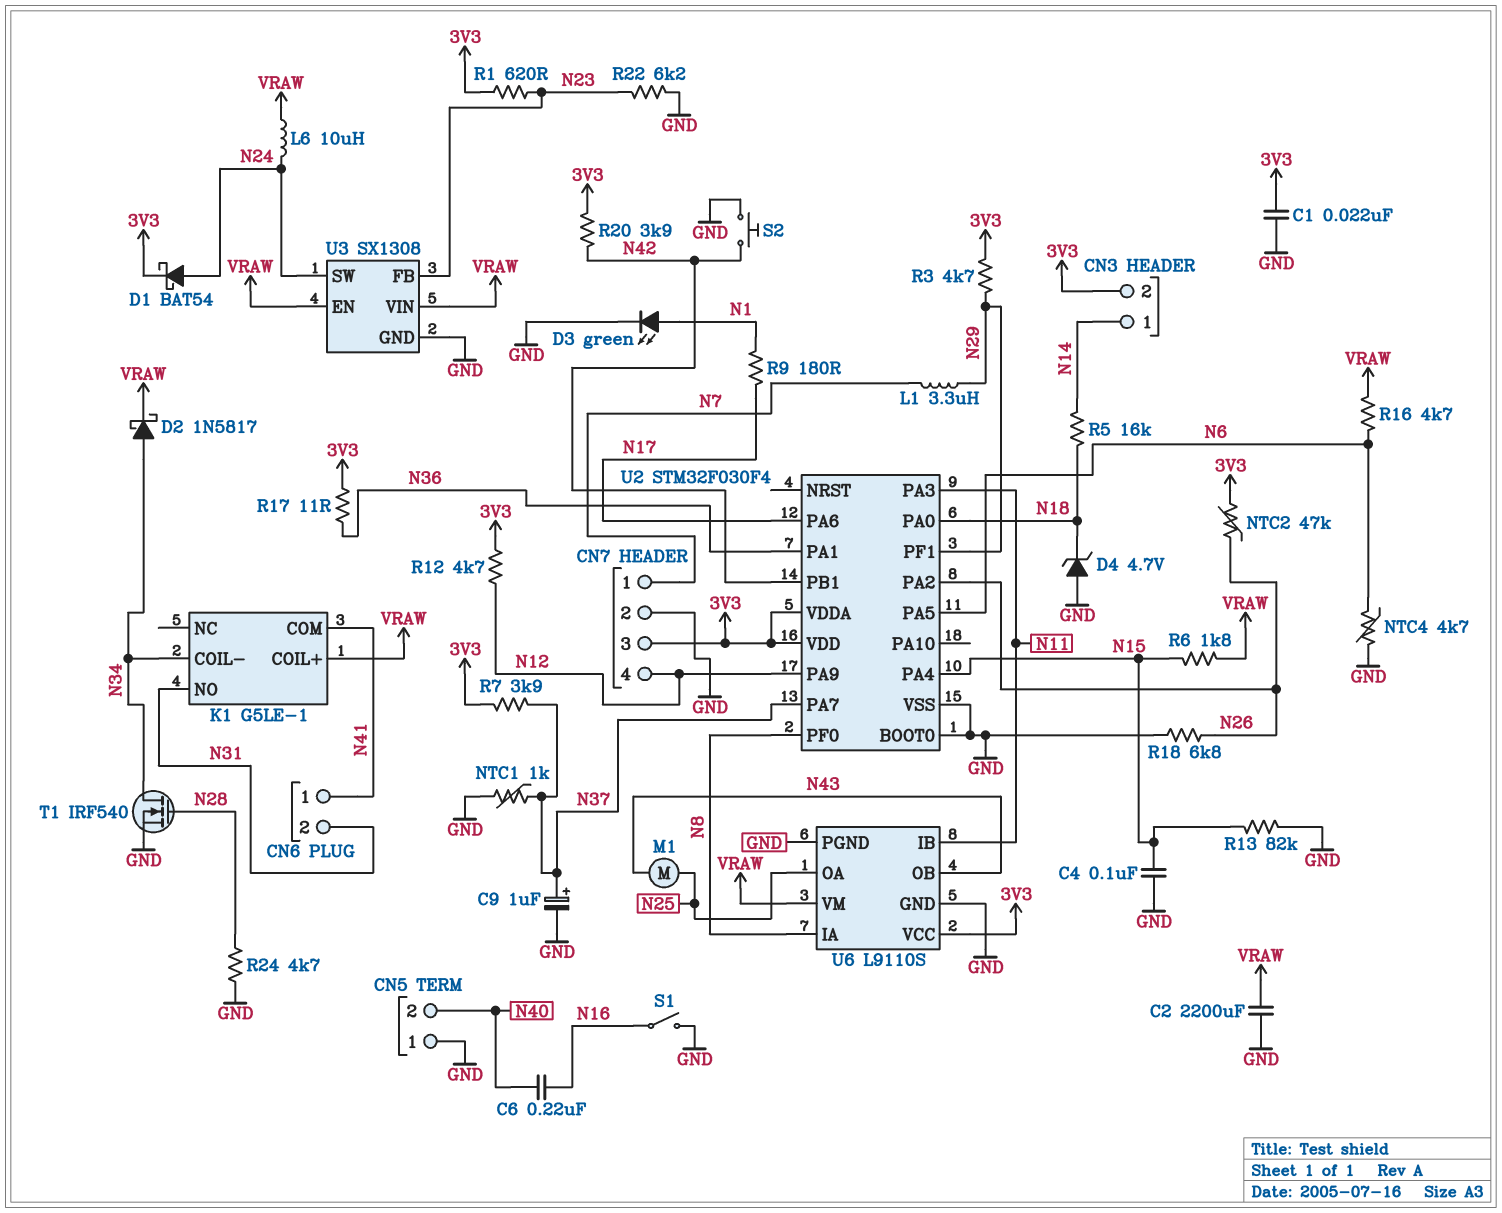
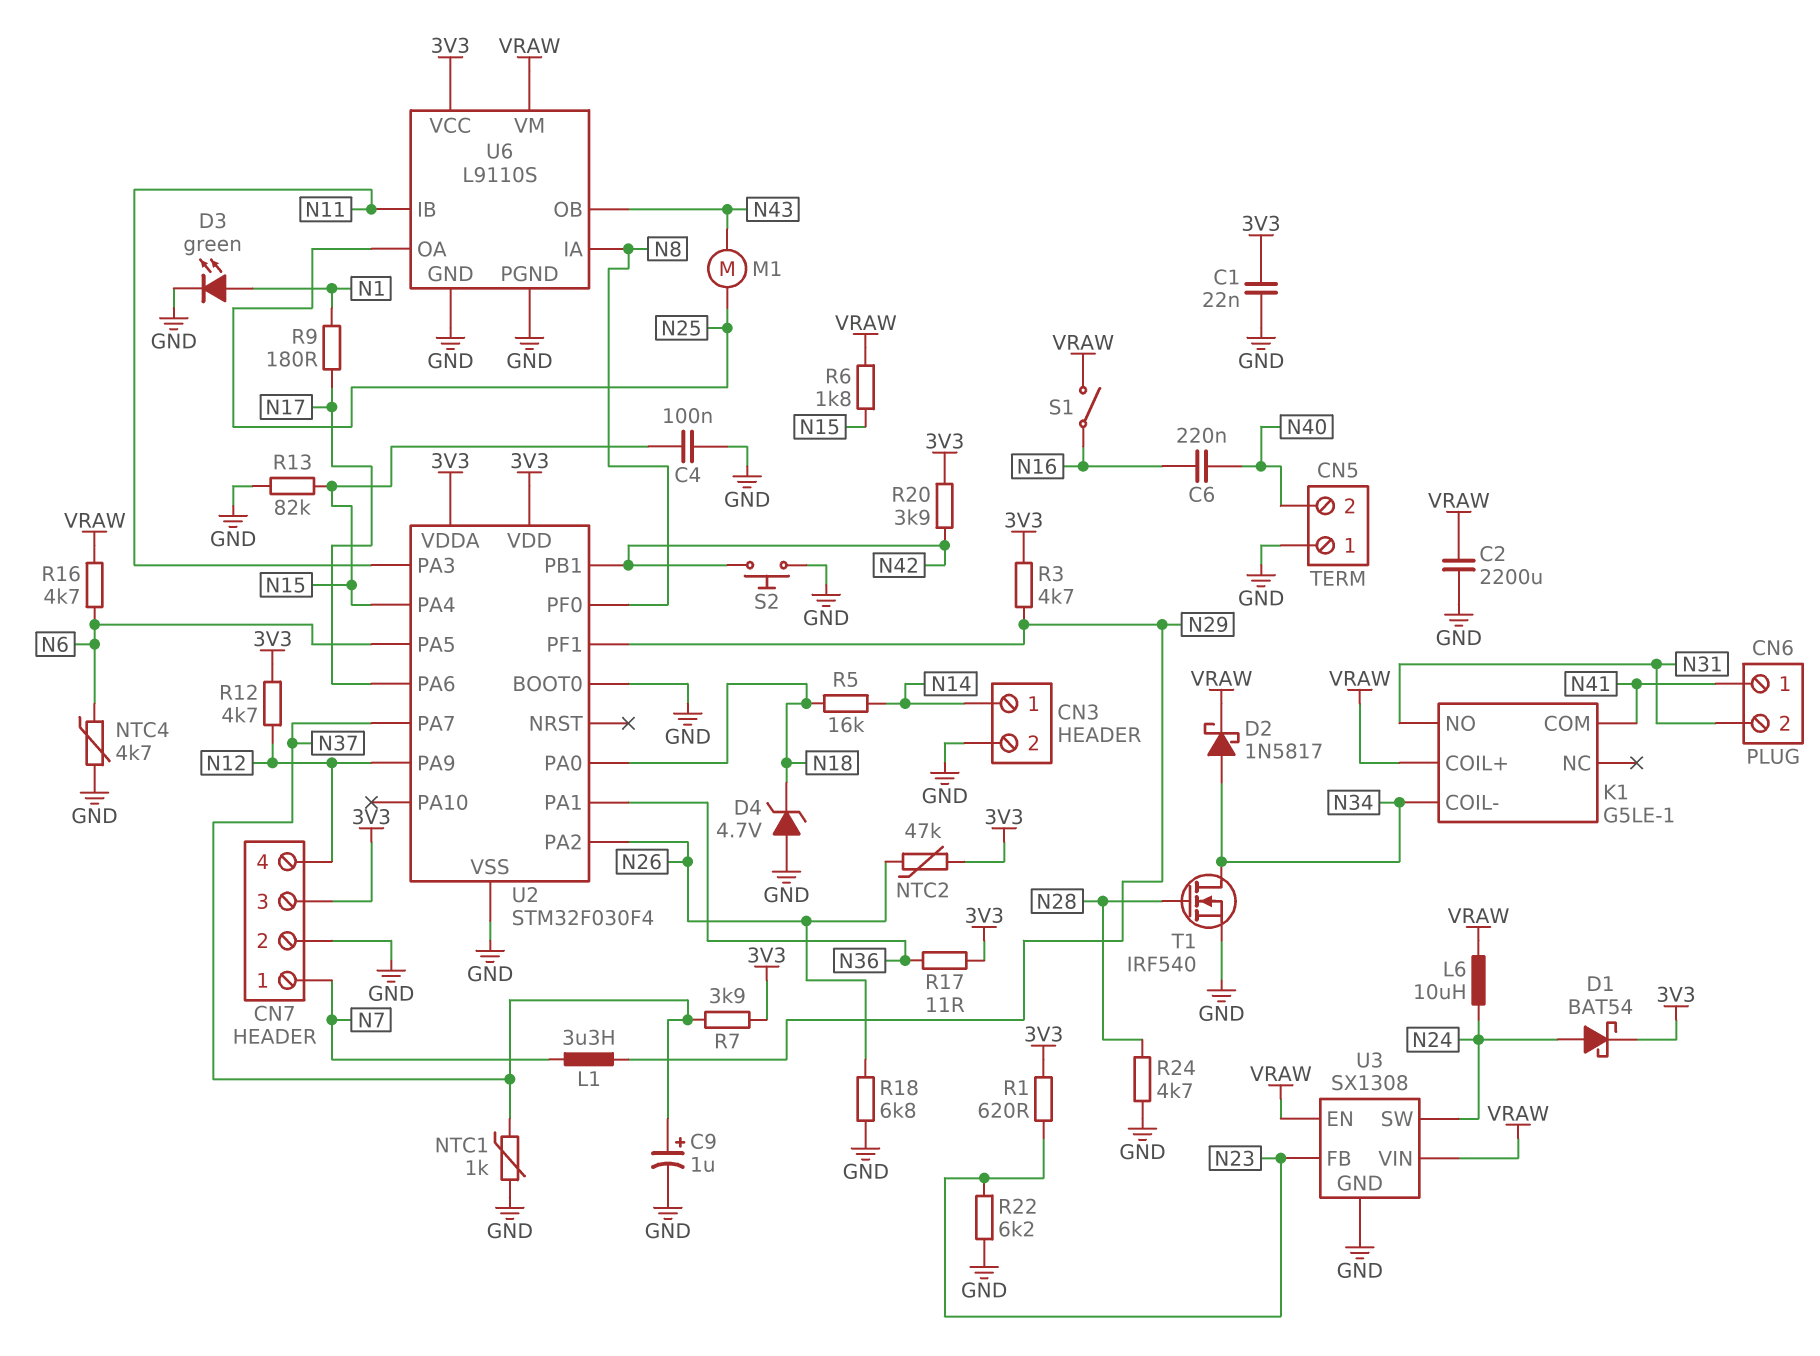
CN3 pin 2: 3V3 -> GND
S1: switch (GND, N16) -> switch (N16, VRAW)

